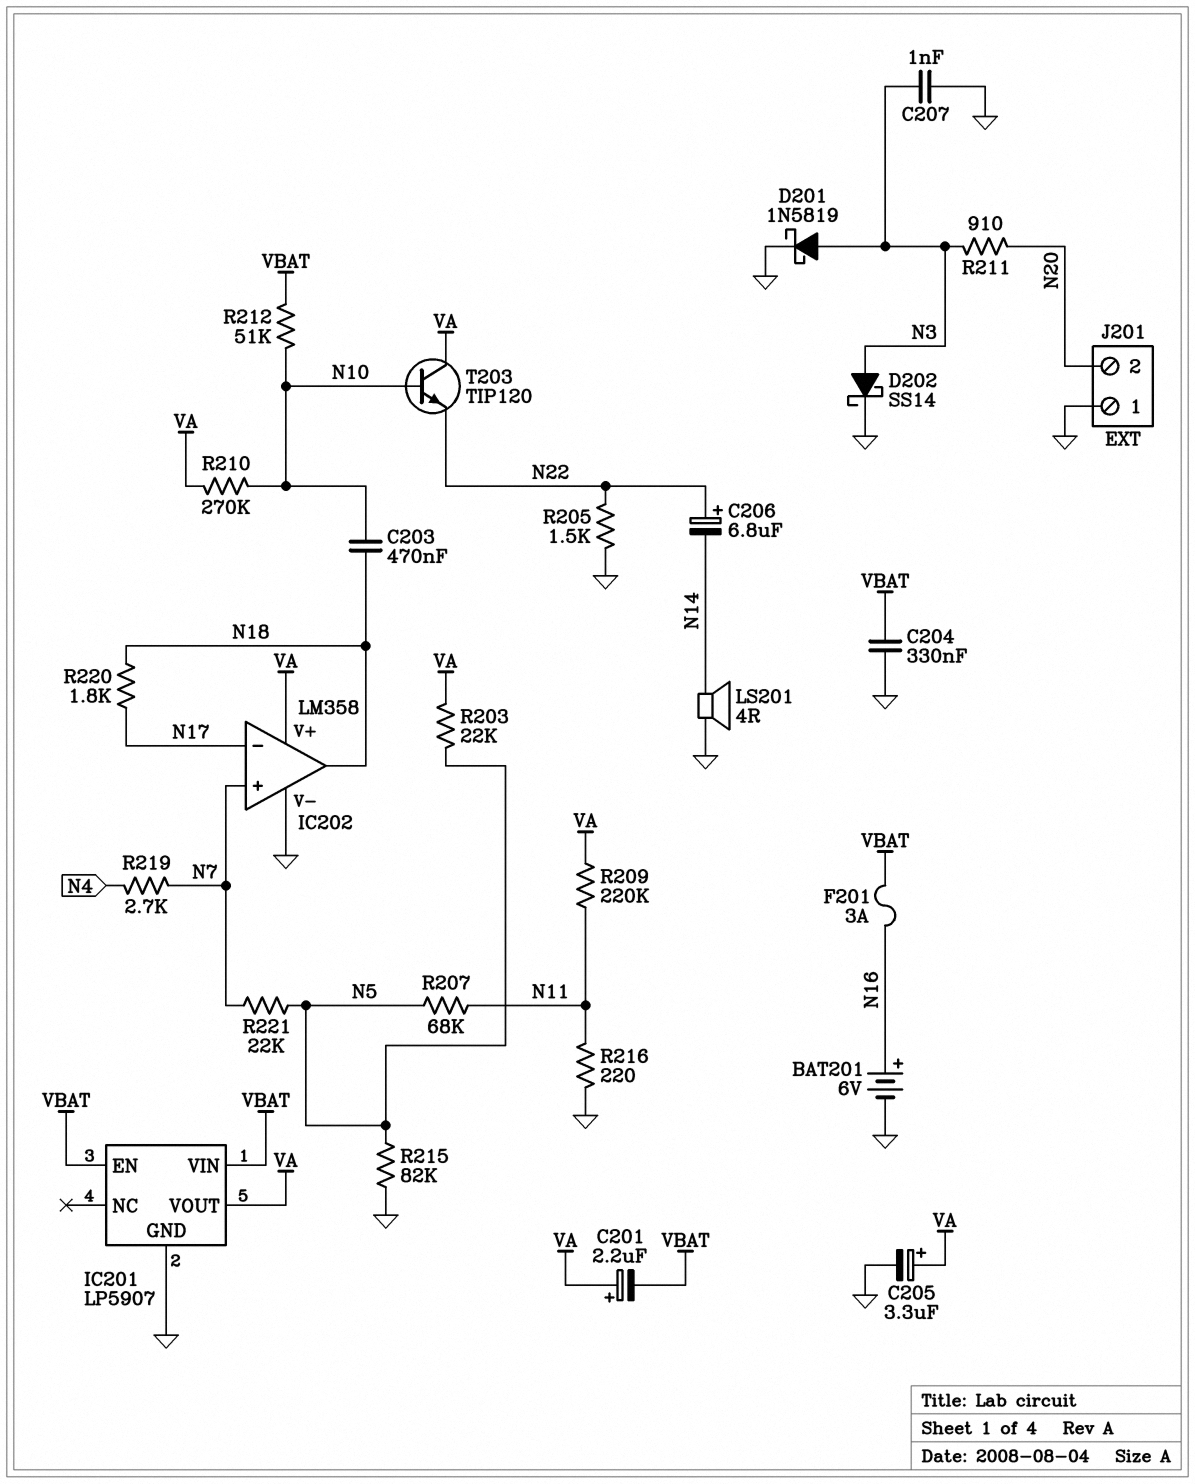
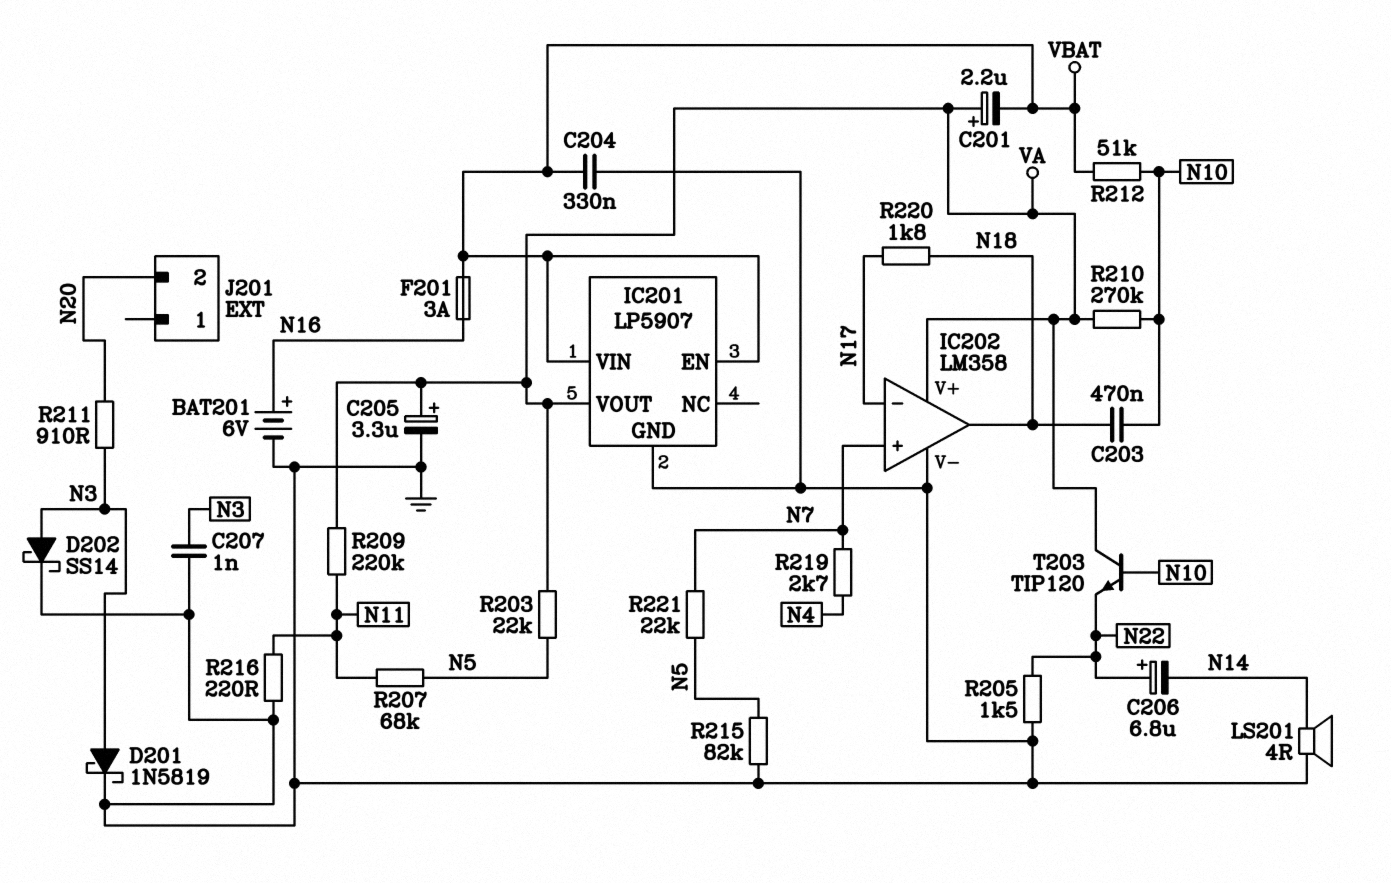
J201 pin 1: GND -> none

